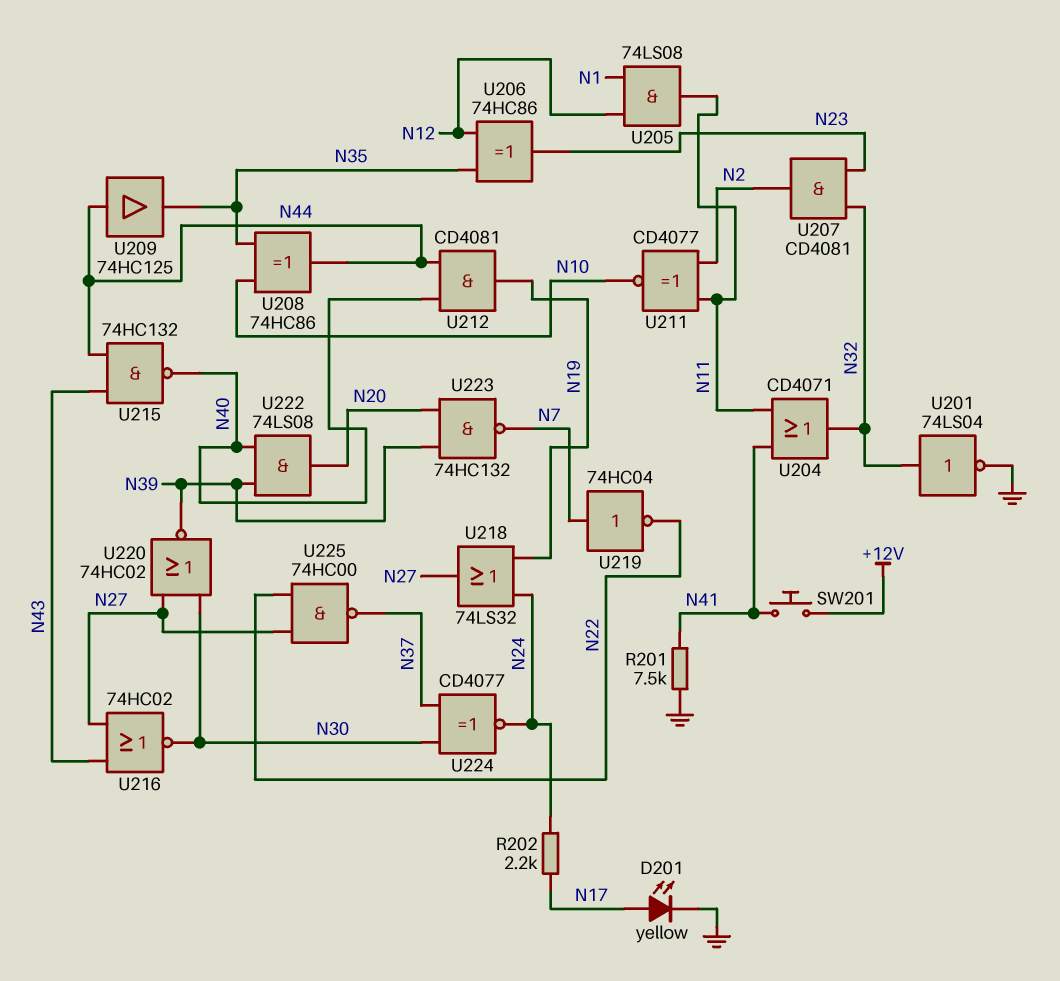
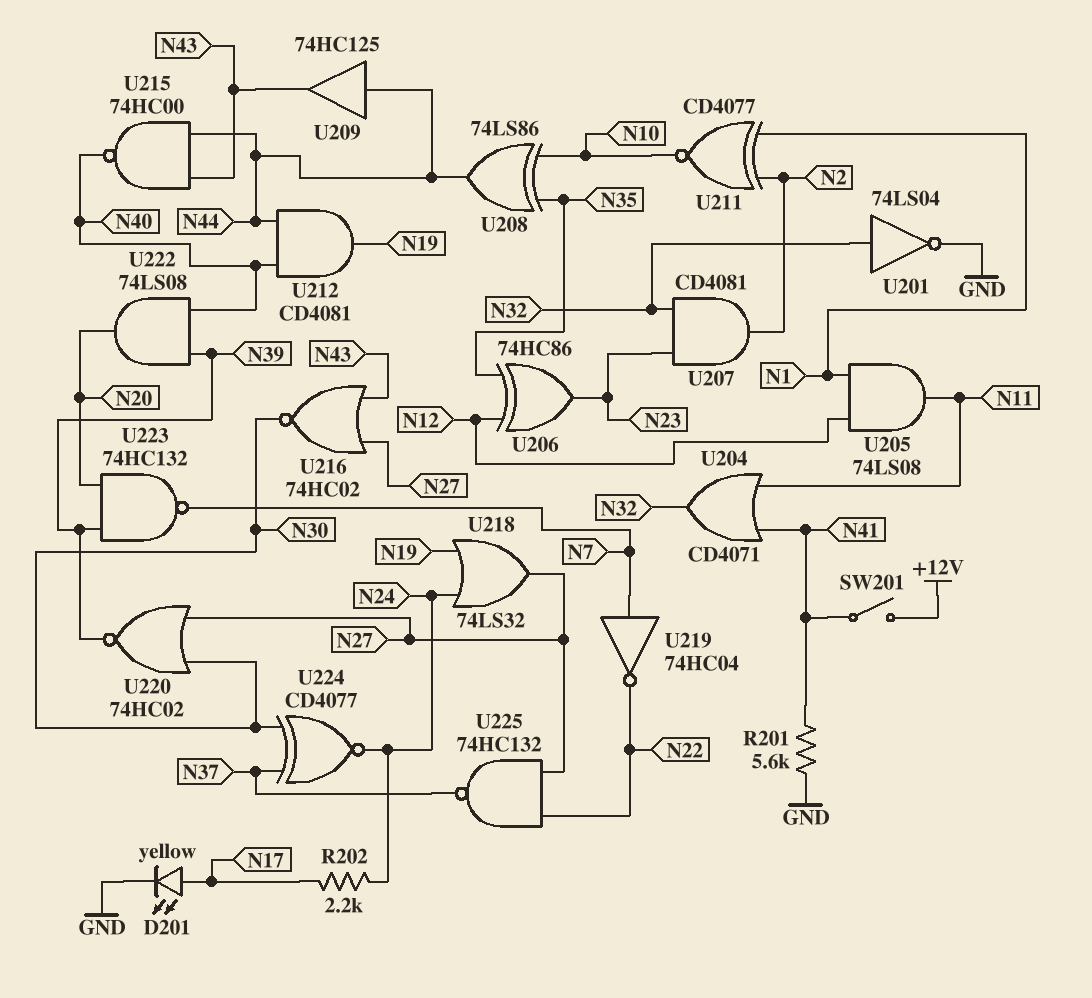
R201: 7.5k (GND, N41) -> 5.6k (GND, N41)
SW201: button (+12V, N41) -> switch (+12V, N41)
U208: XOR 74HC86 (in N10, in N35, out N44) -> XOR 74LS86 (in N10, in N35, out N44)
U209: buffer 74HC125 (in N44, out N35) -> buffer 74HC125 (in N44, out N43)
U211: XNOR CD4077 (in N2, in N11, out N10) -> XNOR CD4077 (in N1, in N2, out N10)
U215: NAND 74HC132 (in N43, in N44, out N40) -> NAND 74HC00 (in N43, in N44, out N40)
U225: NAND 74HC00 (in N22, in N27, out N37) -> NAND 74HC132 (in N22, in N27, out N37)

